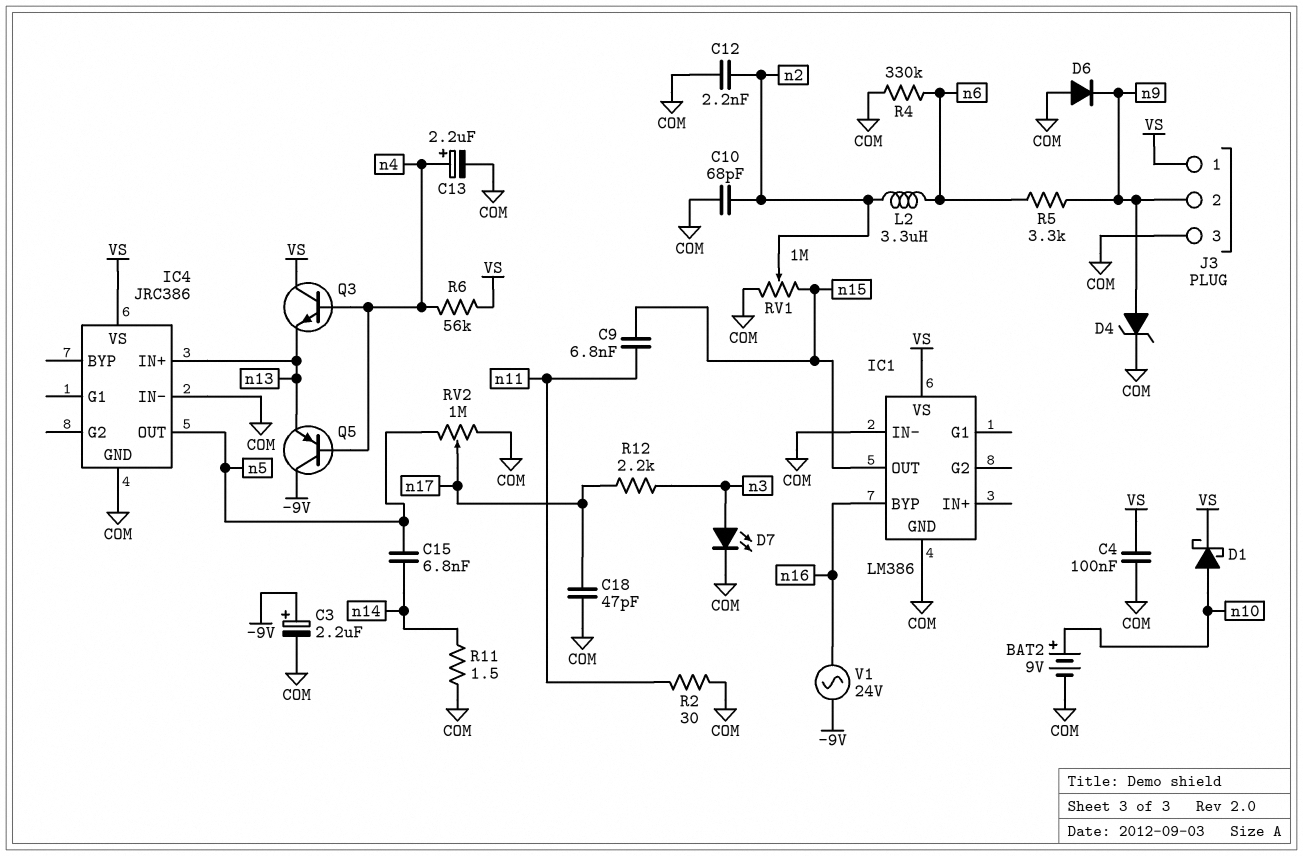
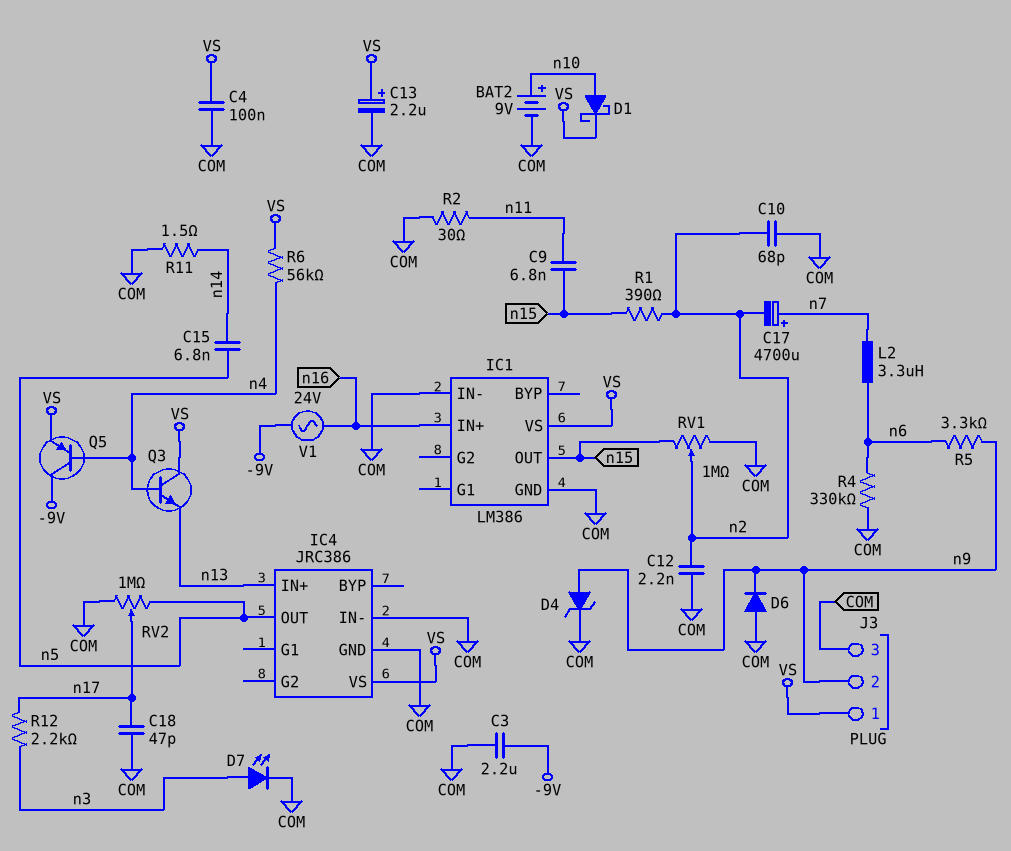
C3: 2.2uF (plus -9V, minus COM) -> 2.2uF (-9V, COM)
C13: 2.2uF (plus n4, minus COM) -> 2.2uF (plus VS, minus COM)
C17: none -> 4700uF (plus n7, minus n2)
IC1 pin BYP: n16 -> none
IC1 pin IN+: none -> n16
L2: 3.3uH (n2, n6) -> 3.3uH (n6, n7)
Q5: PNP (B n4, C -9V, E n13) -> PNP (B n4, C -9V, E VS)
R1: none -> 390 (n2, n15)

